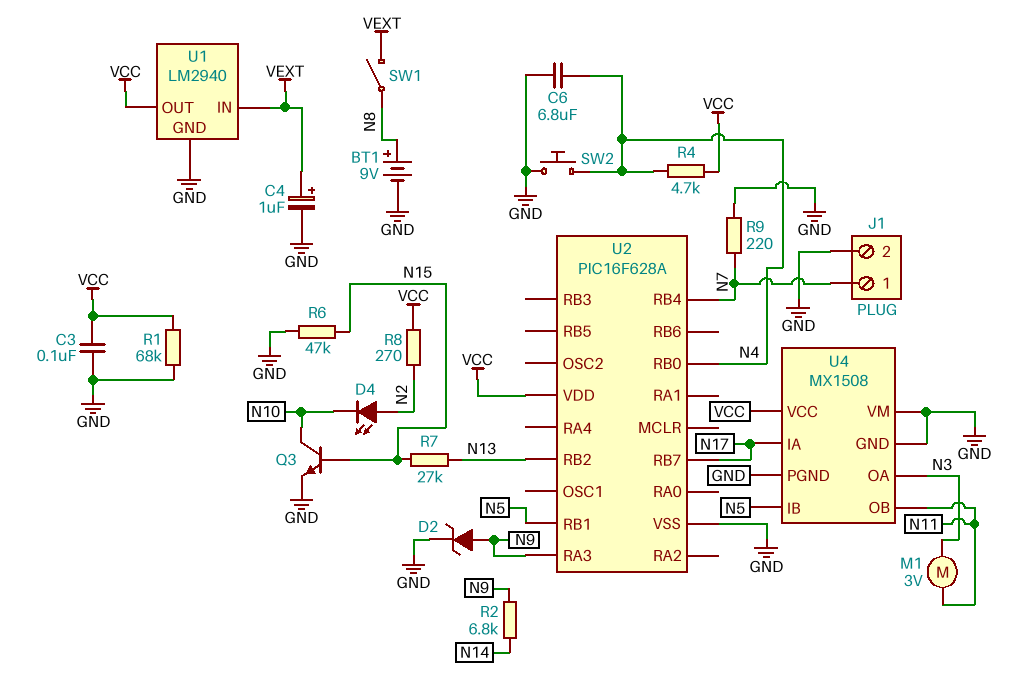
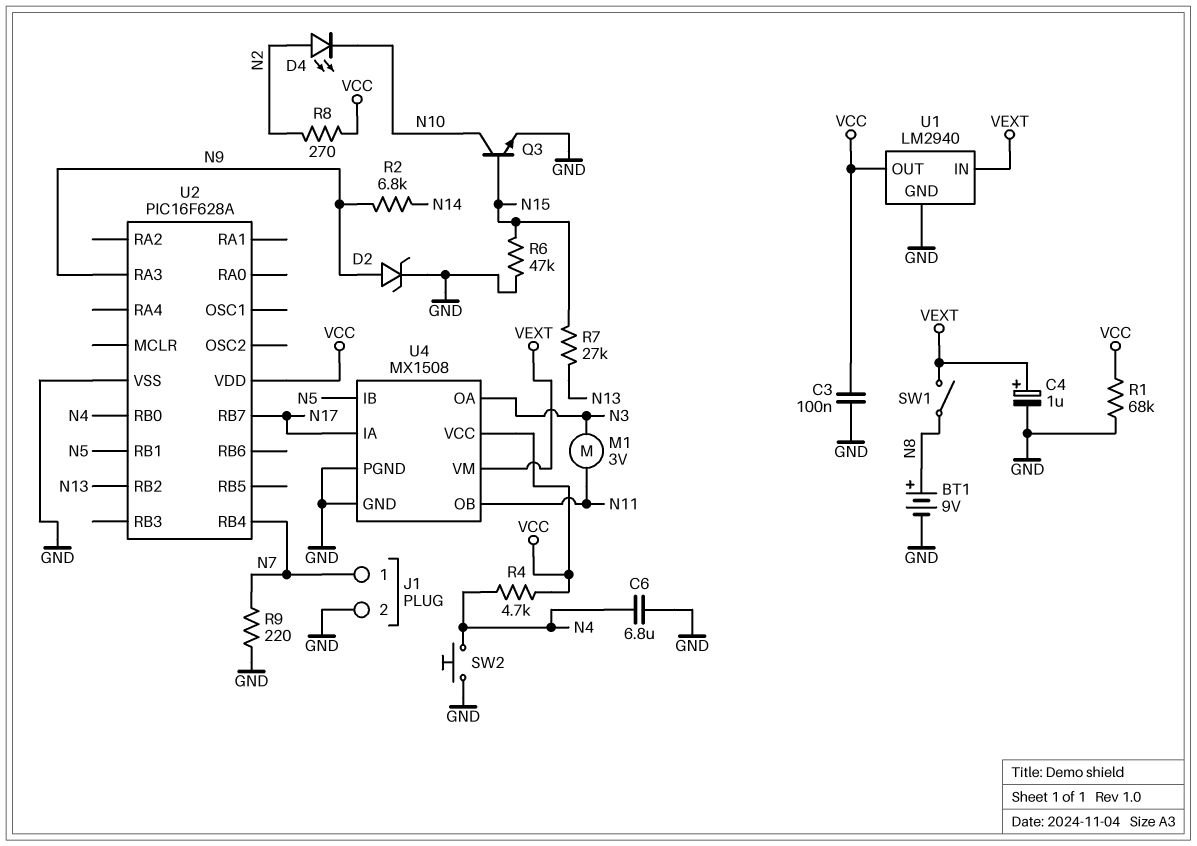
U4 pin VM: GND -> VEXT

